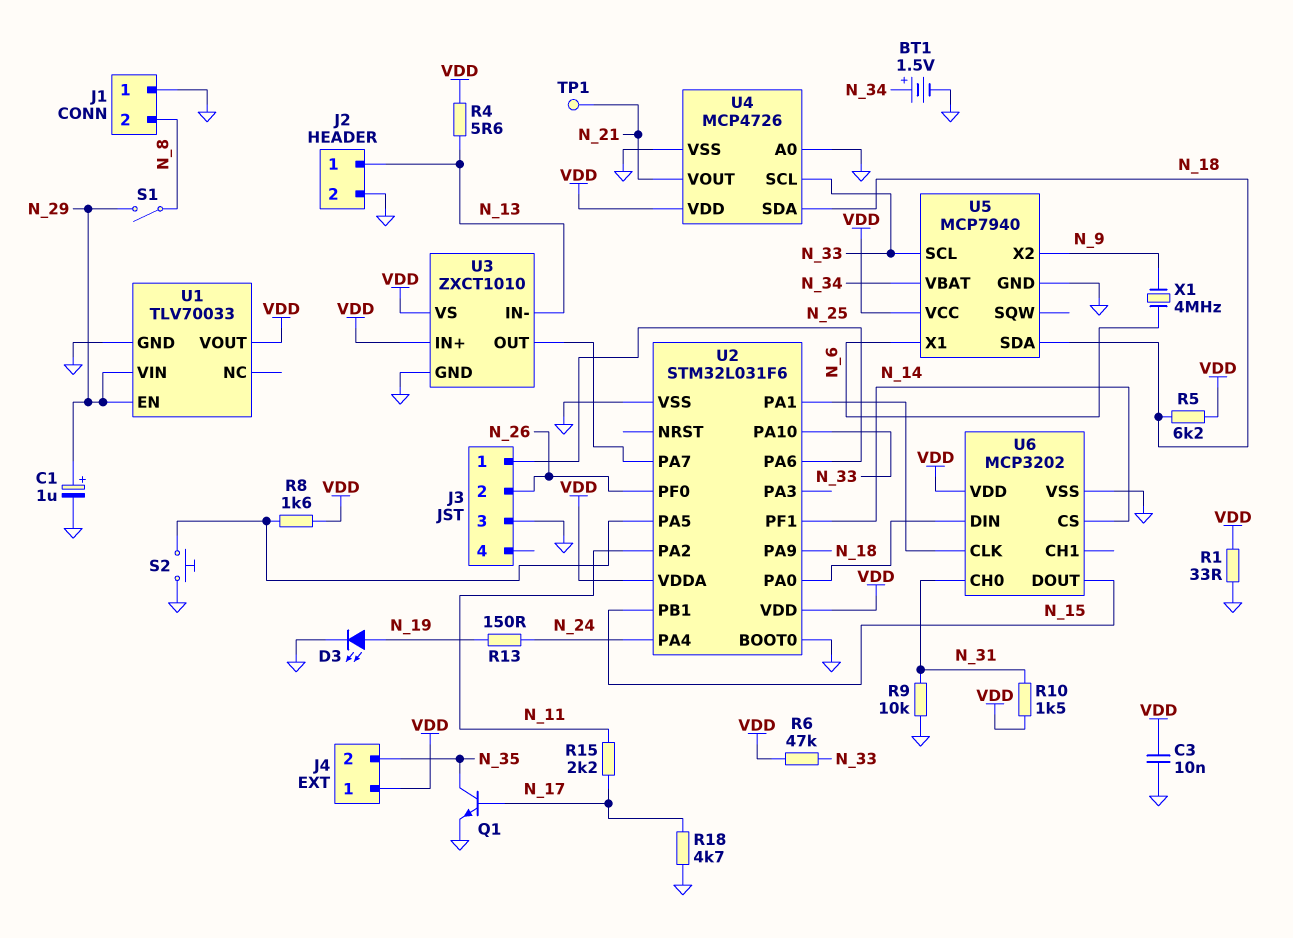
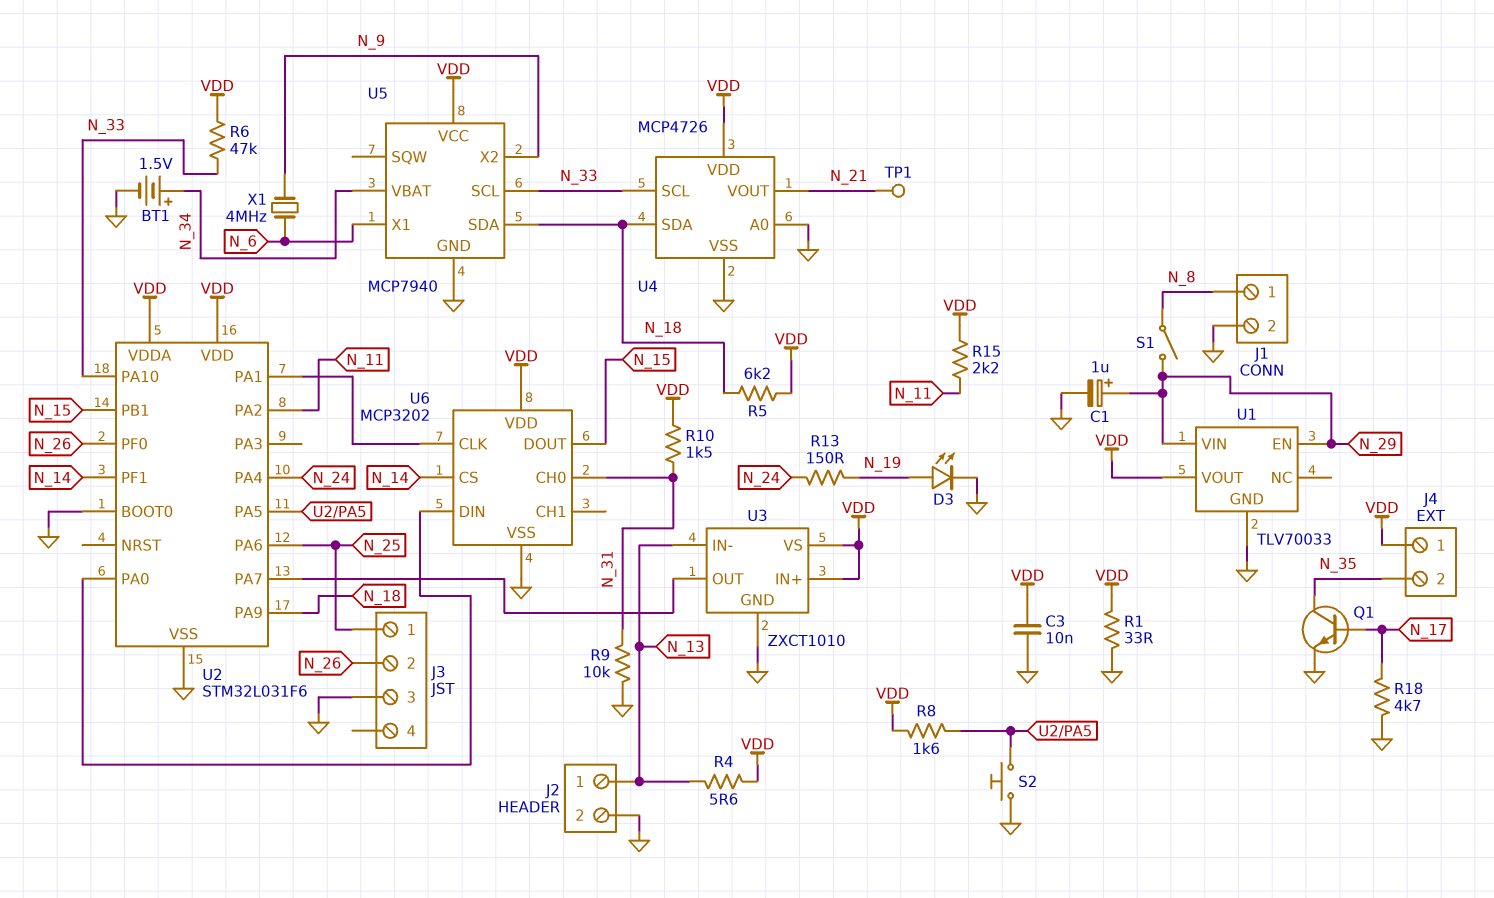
J1 pin 1: GND -> N_8
J1 pin 2: N_8 -> GND
R15: 2.2k (N_11, N_17) -> 2.2k (N_11, VDD)

